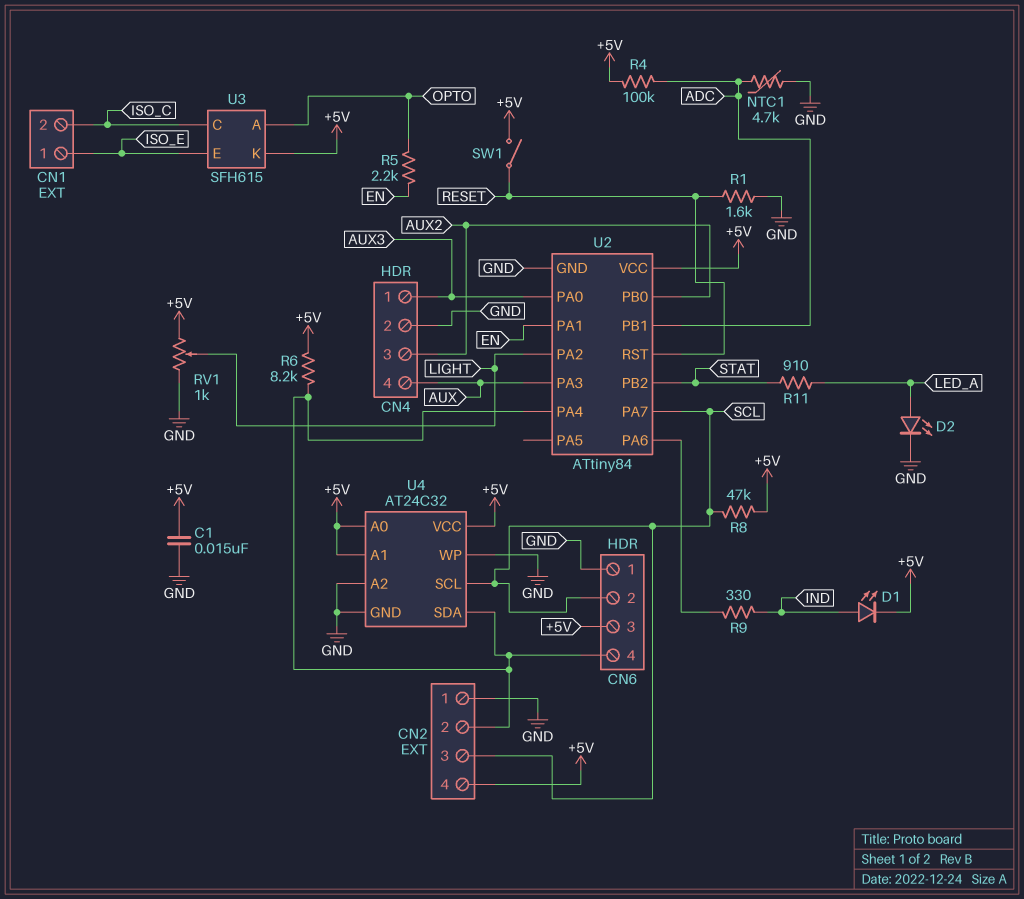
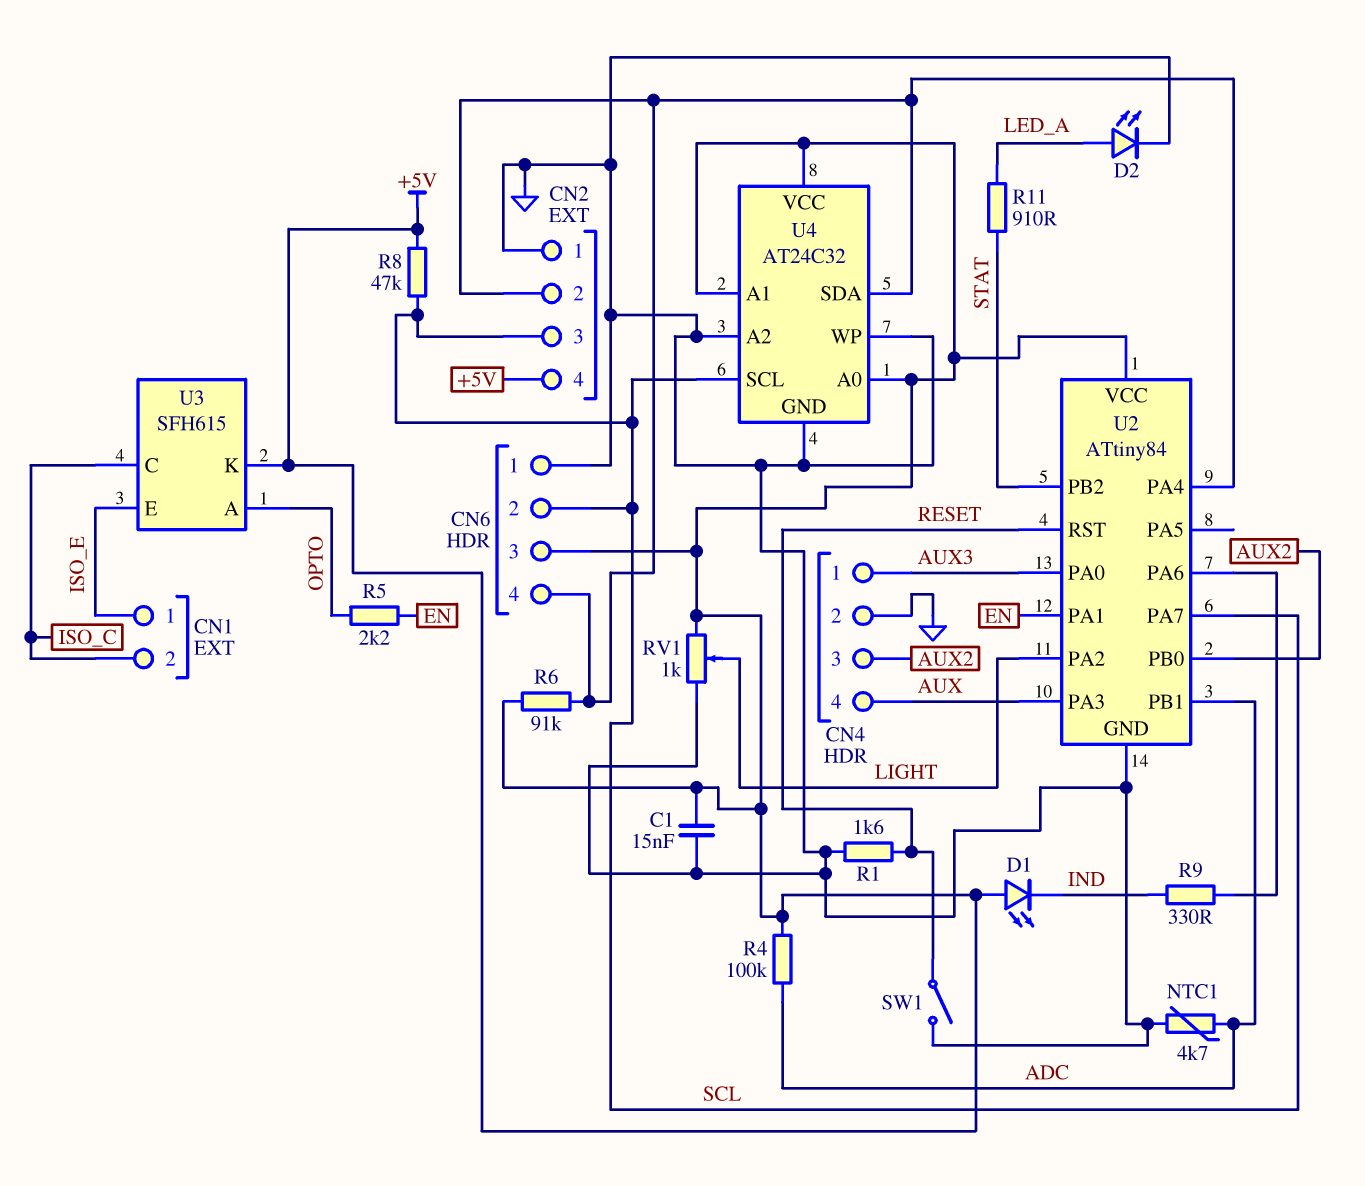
D1: LED (A IND, K +5V) -> LED (A +5V, K IND)
R6: 8.2k (+5V, CN2/2) -> 91k (+5V, CN2/2)
SW1: switch (+5V, RESET) -> switch (GND, RESET)

